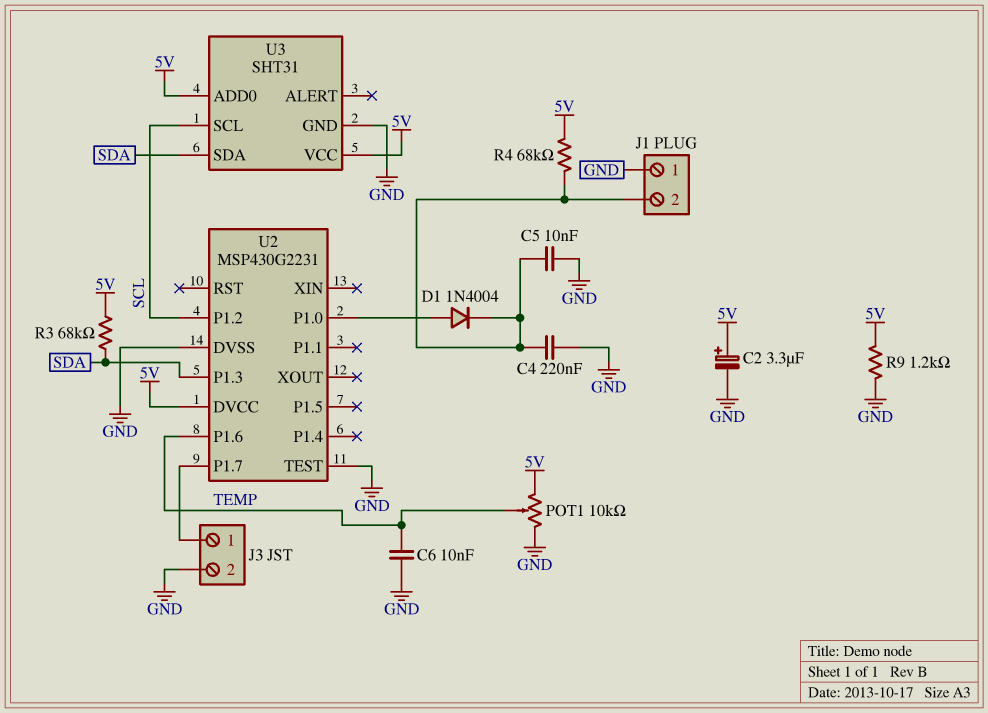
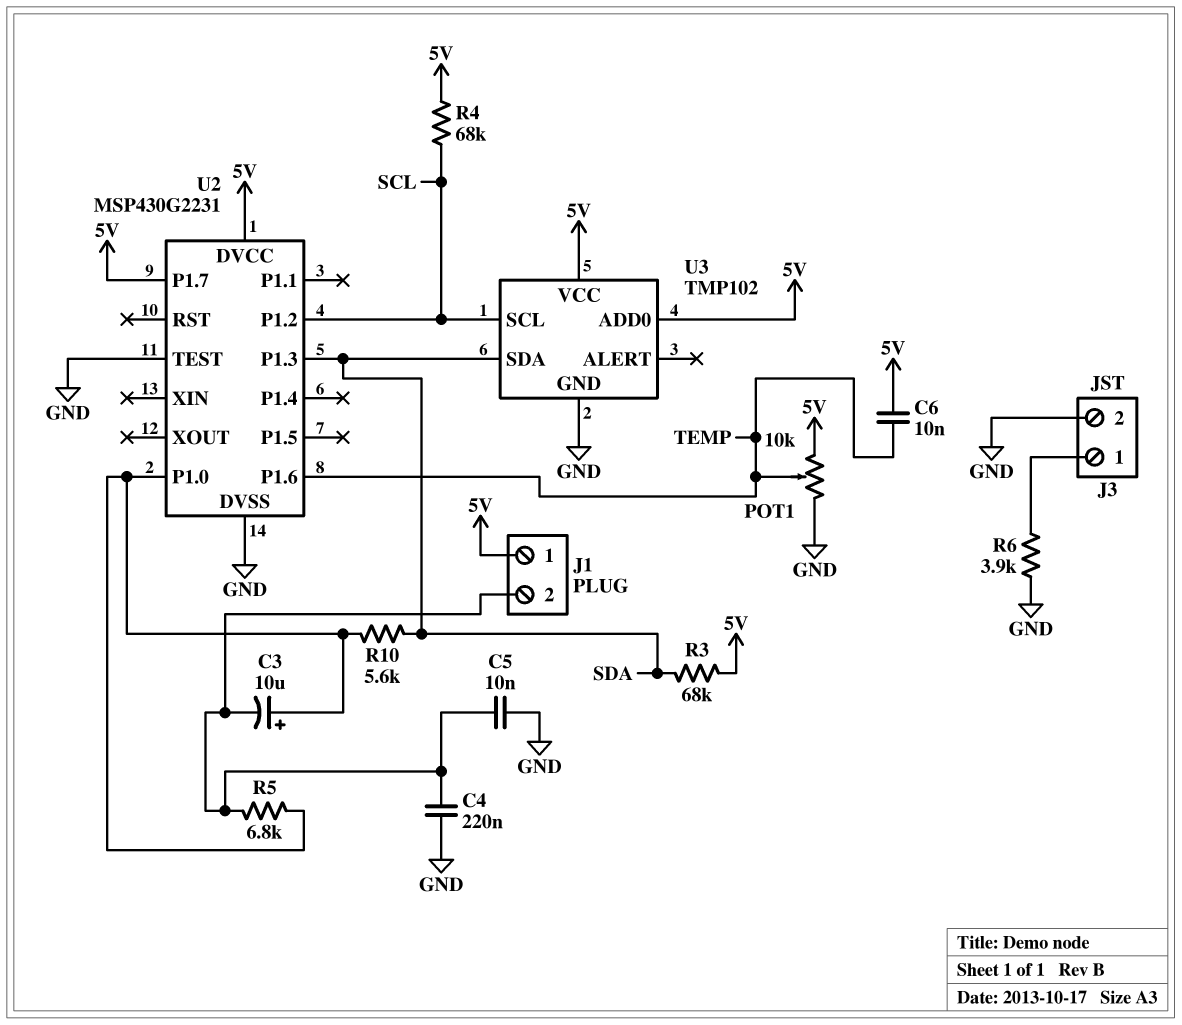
C2: 3.3uF (plus 5V, minus GND) -> none
C3: none -> 10uF (plus U2/P1.0, minus J1/2)
C6: 10nF (GND, TEMP) -> 10nF (5V, TEMP)
D1: diode 1N4004 (A U2/P1.0, K J1/2) -> none
J1 pin 1: GND -> 5V
R4: 68k (5V, J1/2) -> 68k (5V, SCL)
R5: none -> 6.8k (J1/2, U2/P1.0)
R6: none -> 3.9k (GND, J3/1)
R9: 1.2k (5V, GND) -> none
R10: none -> 5.6k (SDA, U2/P1.0)
U2 pin P1.7: J3/1 -> 5V
U3: SHT31 -> TMP102

